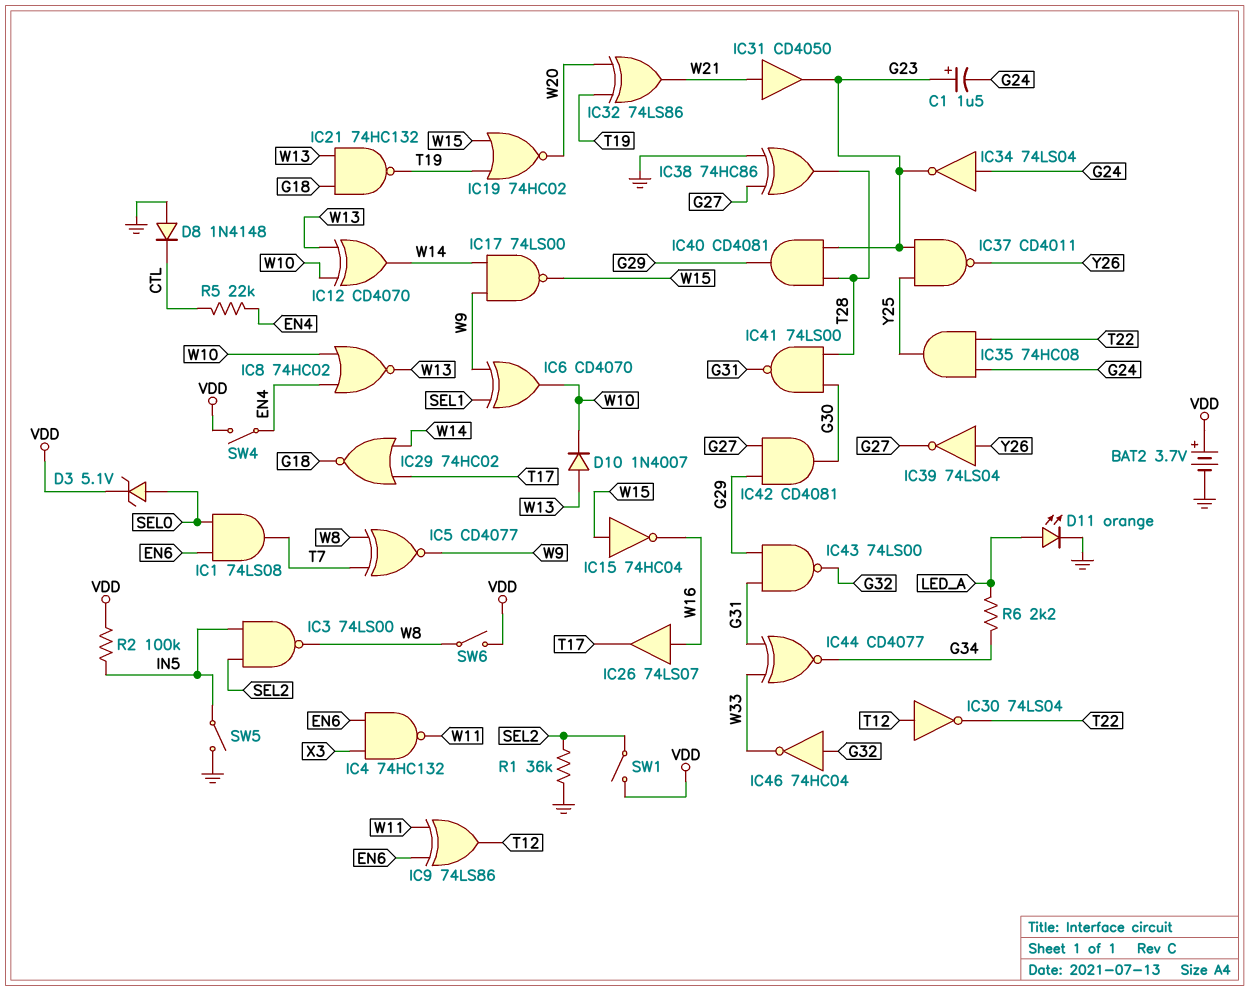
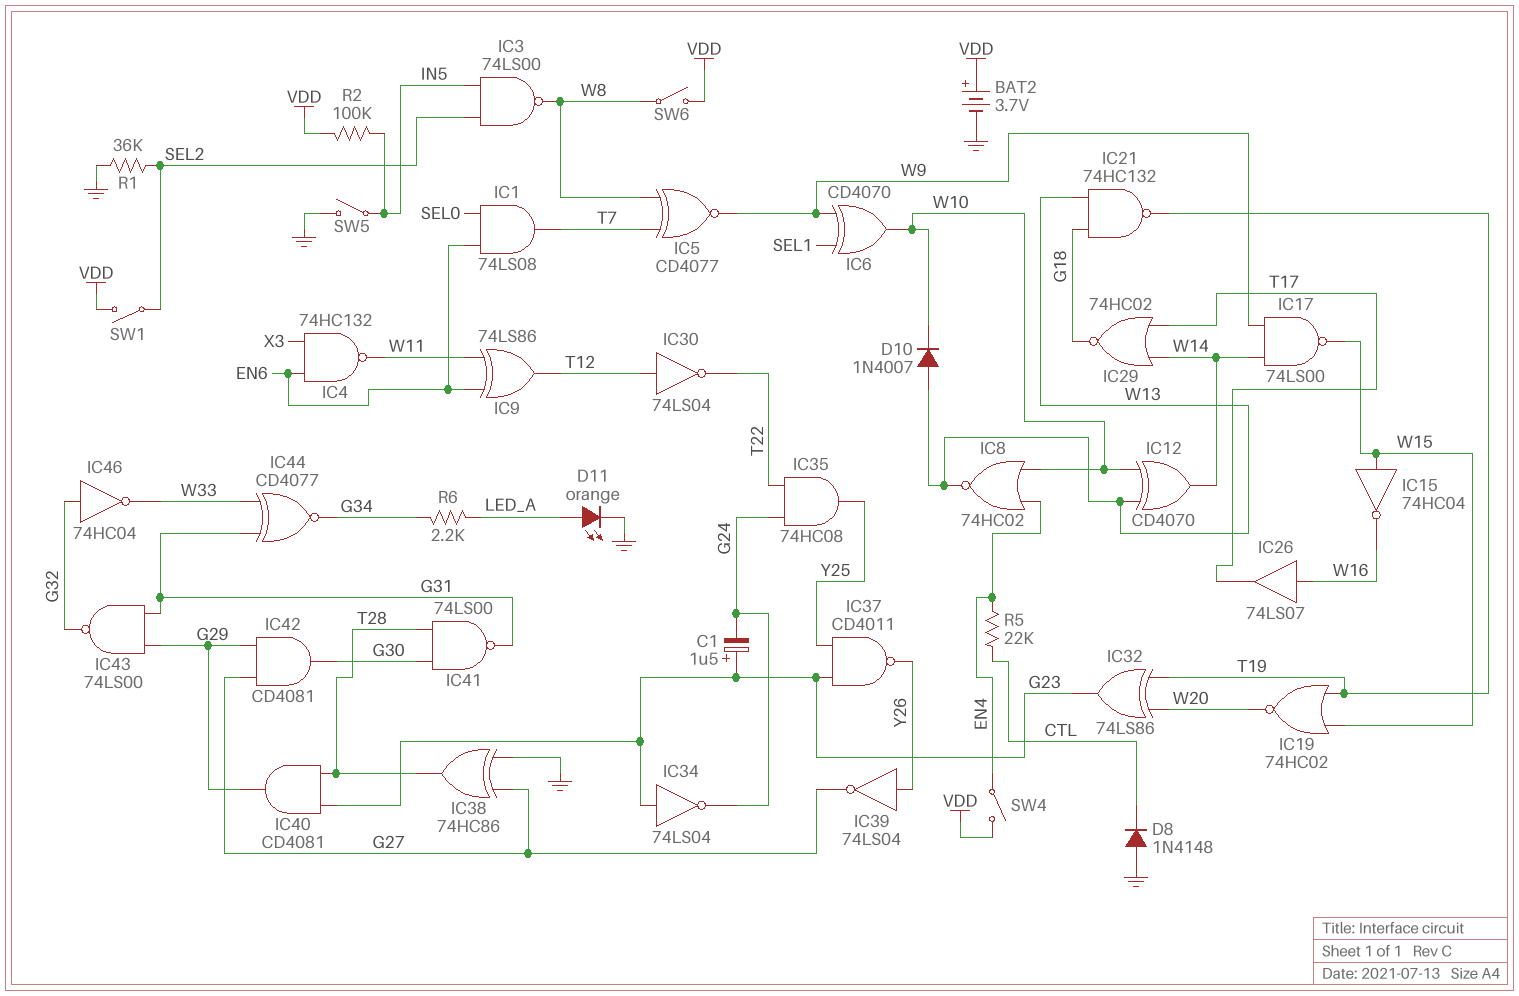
D3: zener 5.1V (A SEL0, K VDD) -> none
IC31: buffer CD4050 (in W21, out G23) -> none
IC32: XOR 74LS86 (in T19, in W20, out W21) -> XOR 74LS86 (in T19, in W20, out G23)
IC34: NOT 74LS04 (in G24, out G23) -> NOT 74LS04 (in G23, out G24)

